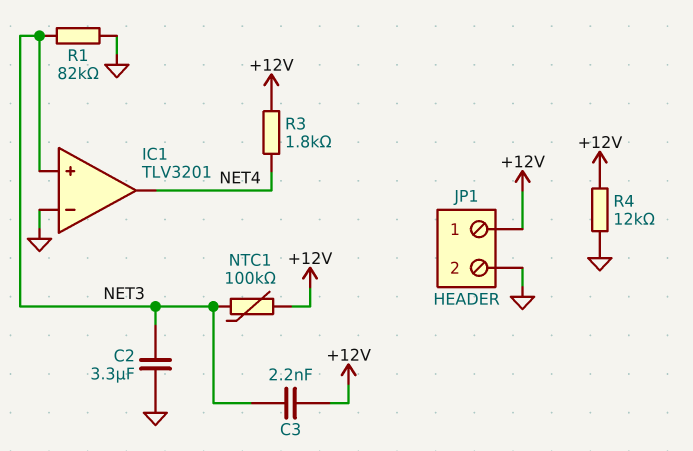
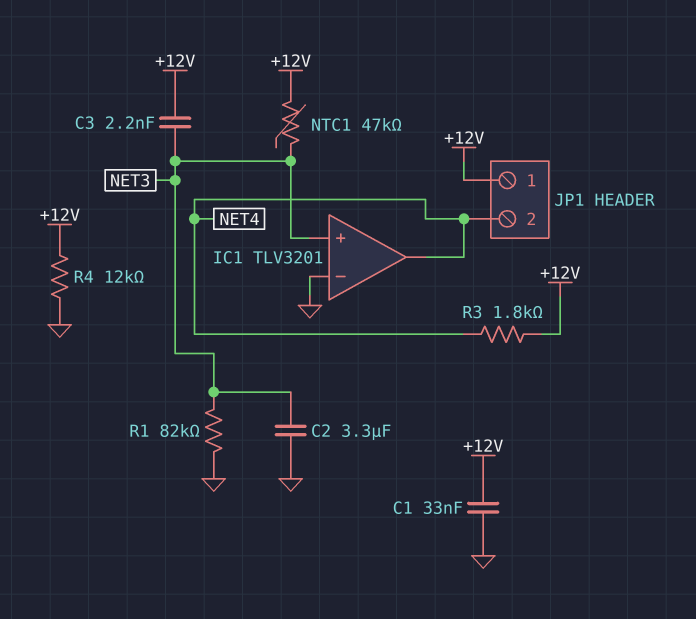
C1: none -> 33nF (+12V, GND)
JP1 pin 2: GND -> NET4
NTC1: 100k (+12V, NET3) -> 47k (+12V, NET3)

